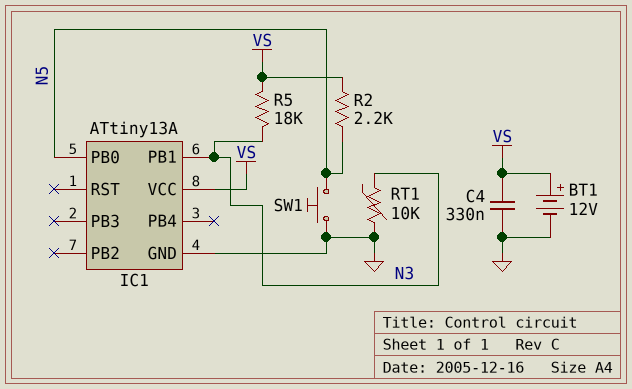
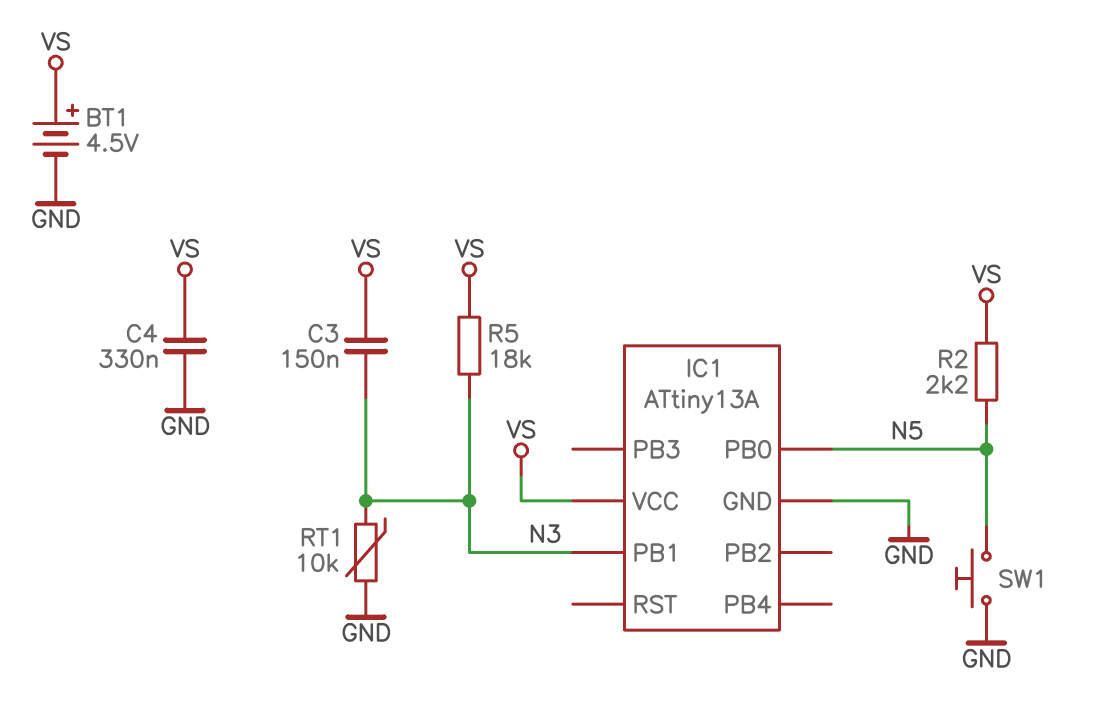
BT1: 12V (plus VS, minus GND) -> 4.5V (plus VS, minus GND)
C3: none -> 150nF (N3, VS)

